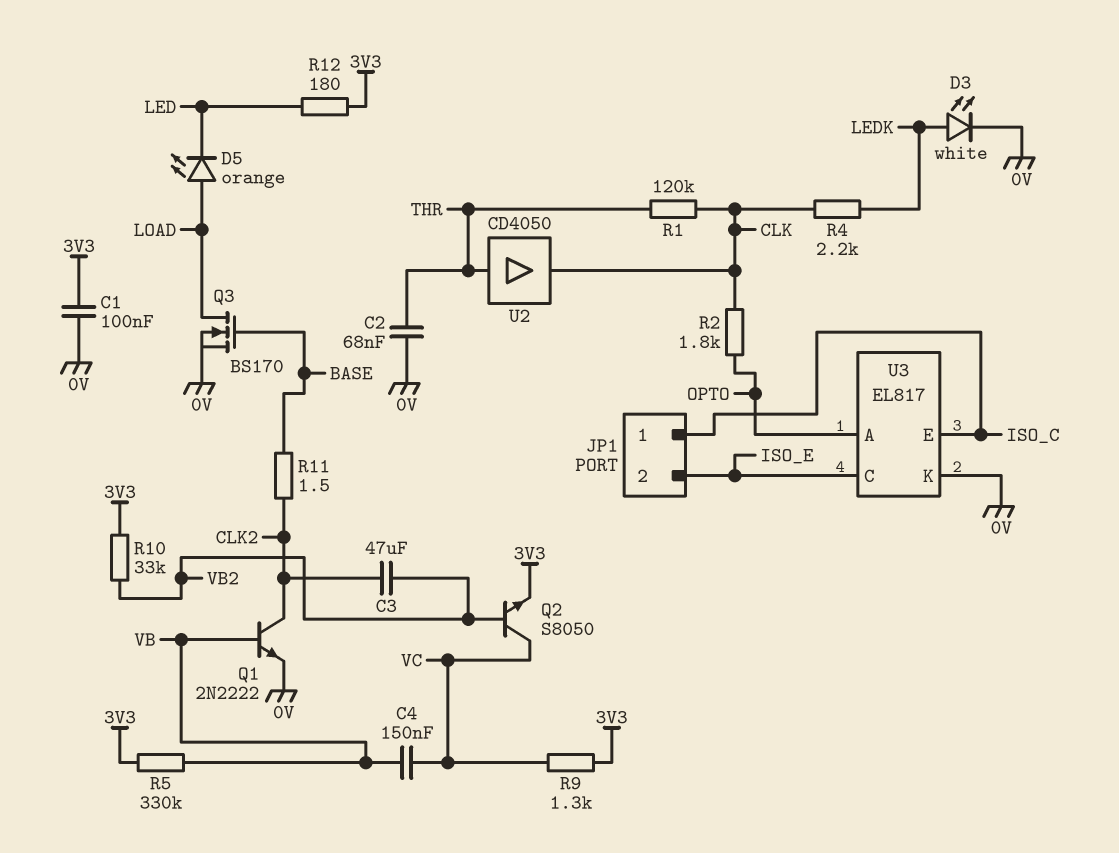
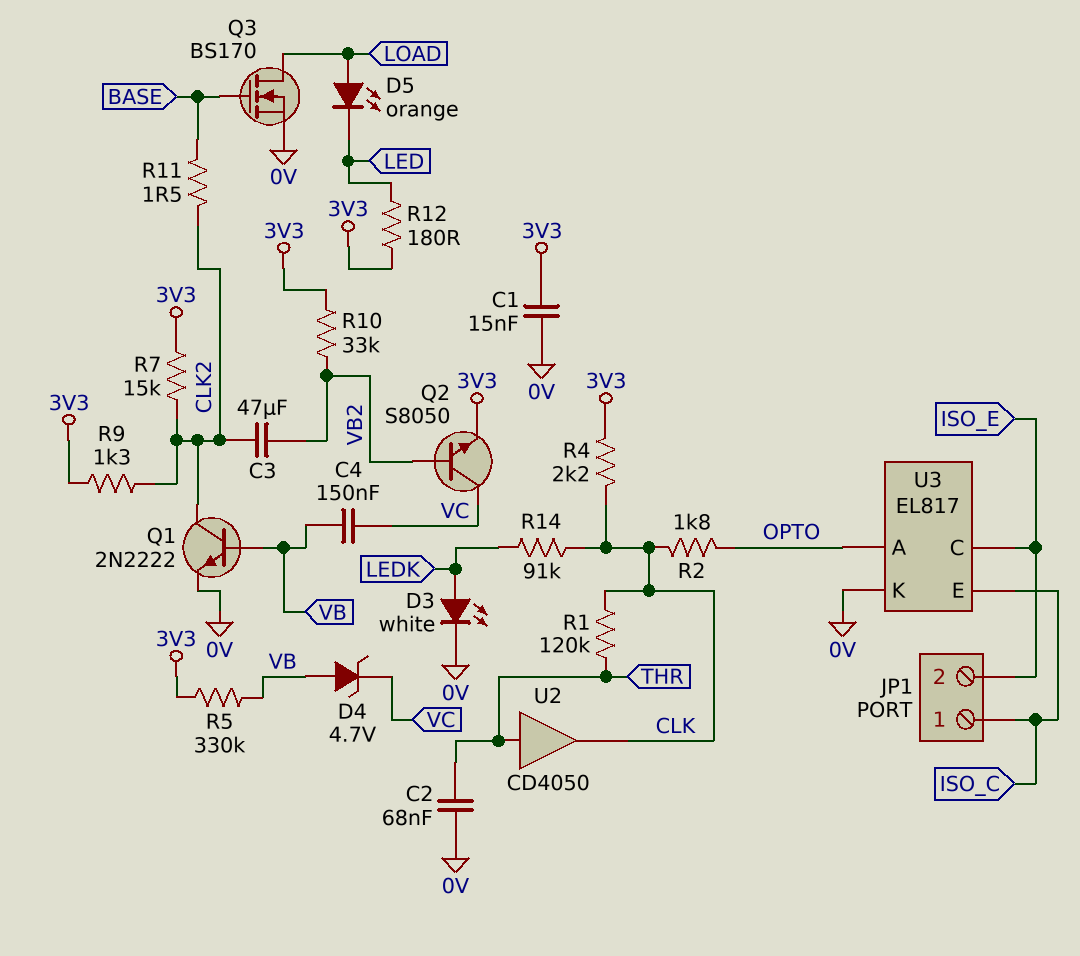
C1: 100nF (0V, 3V3) -> 15nF (0V, 3V3)
D4: none -> zener 4.7V (A VB, K VC)
R4: 2.2k (CLK, LEDK) -> 2.2k (3V3, CLK)
R7: none -> 15k (3V3, CLK2)
R9: 1.3k (3V3, VC) -> 1.3k (3V3, CLK2)
R14: none -> 91k (CLK, LEDK)

